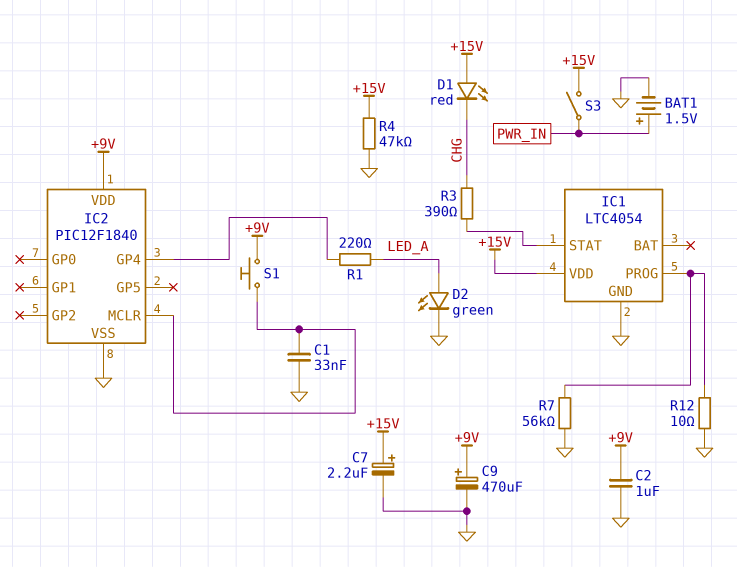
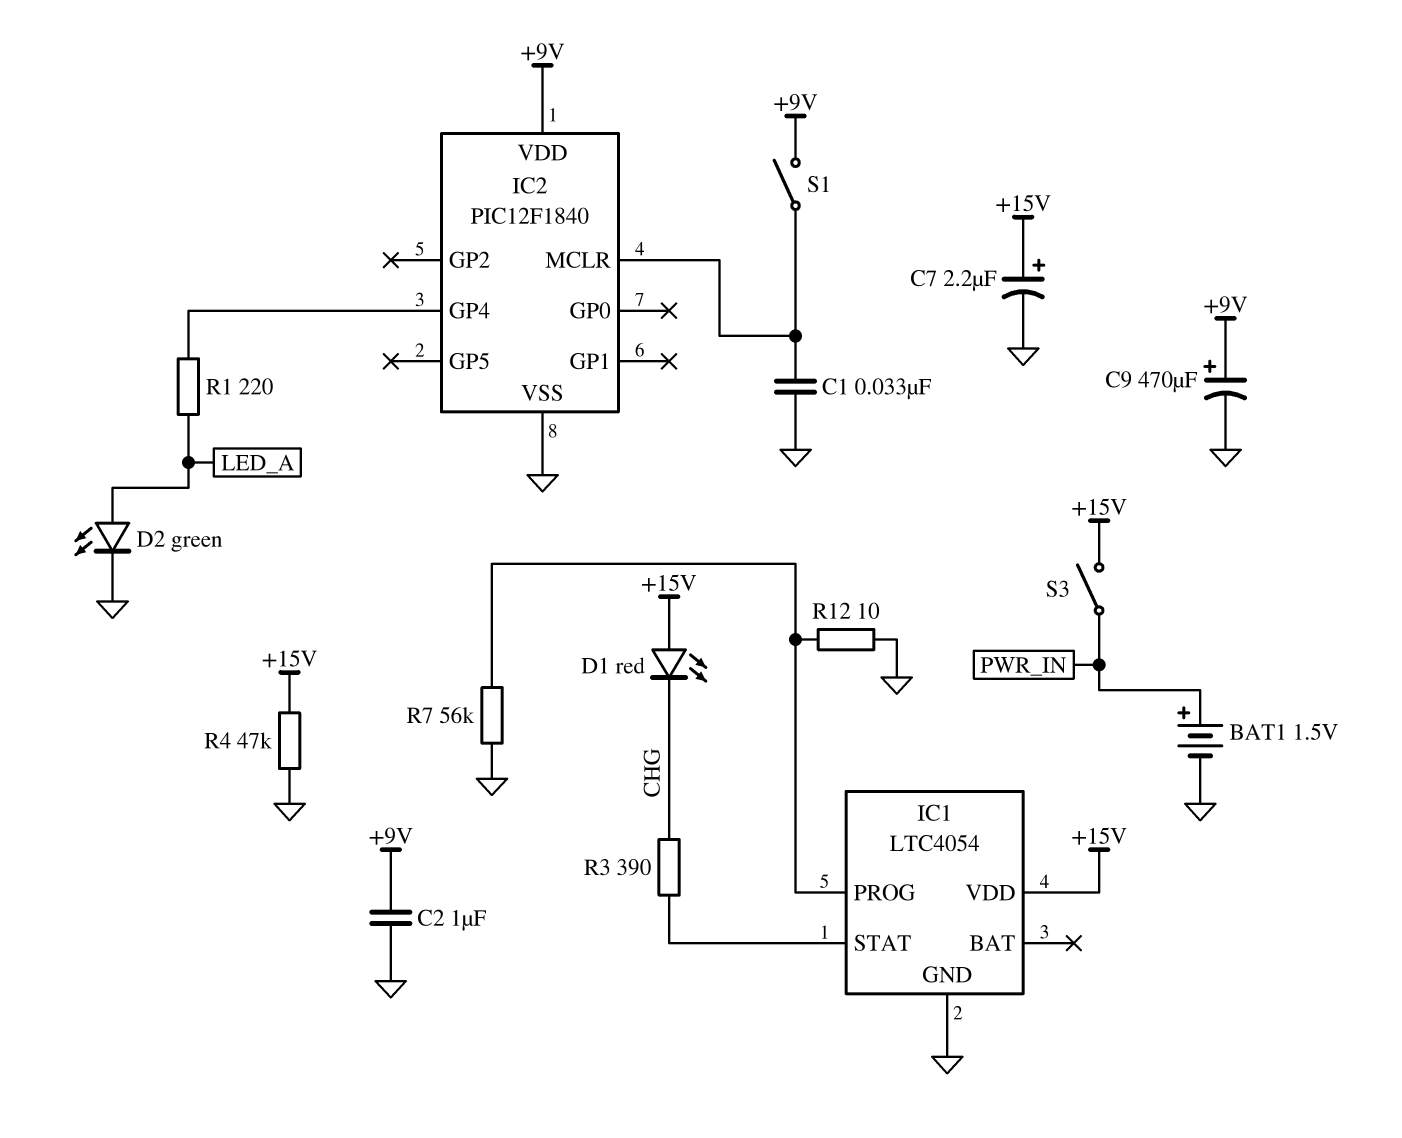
S1: button (+9V, IC2/MCLR) -> switch (+9V, IC2/MCLR)

